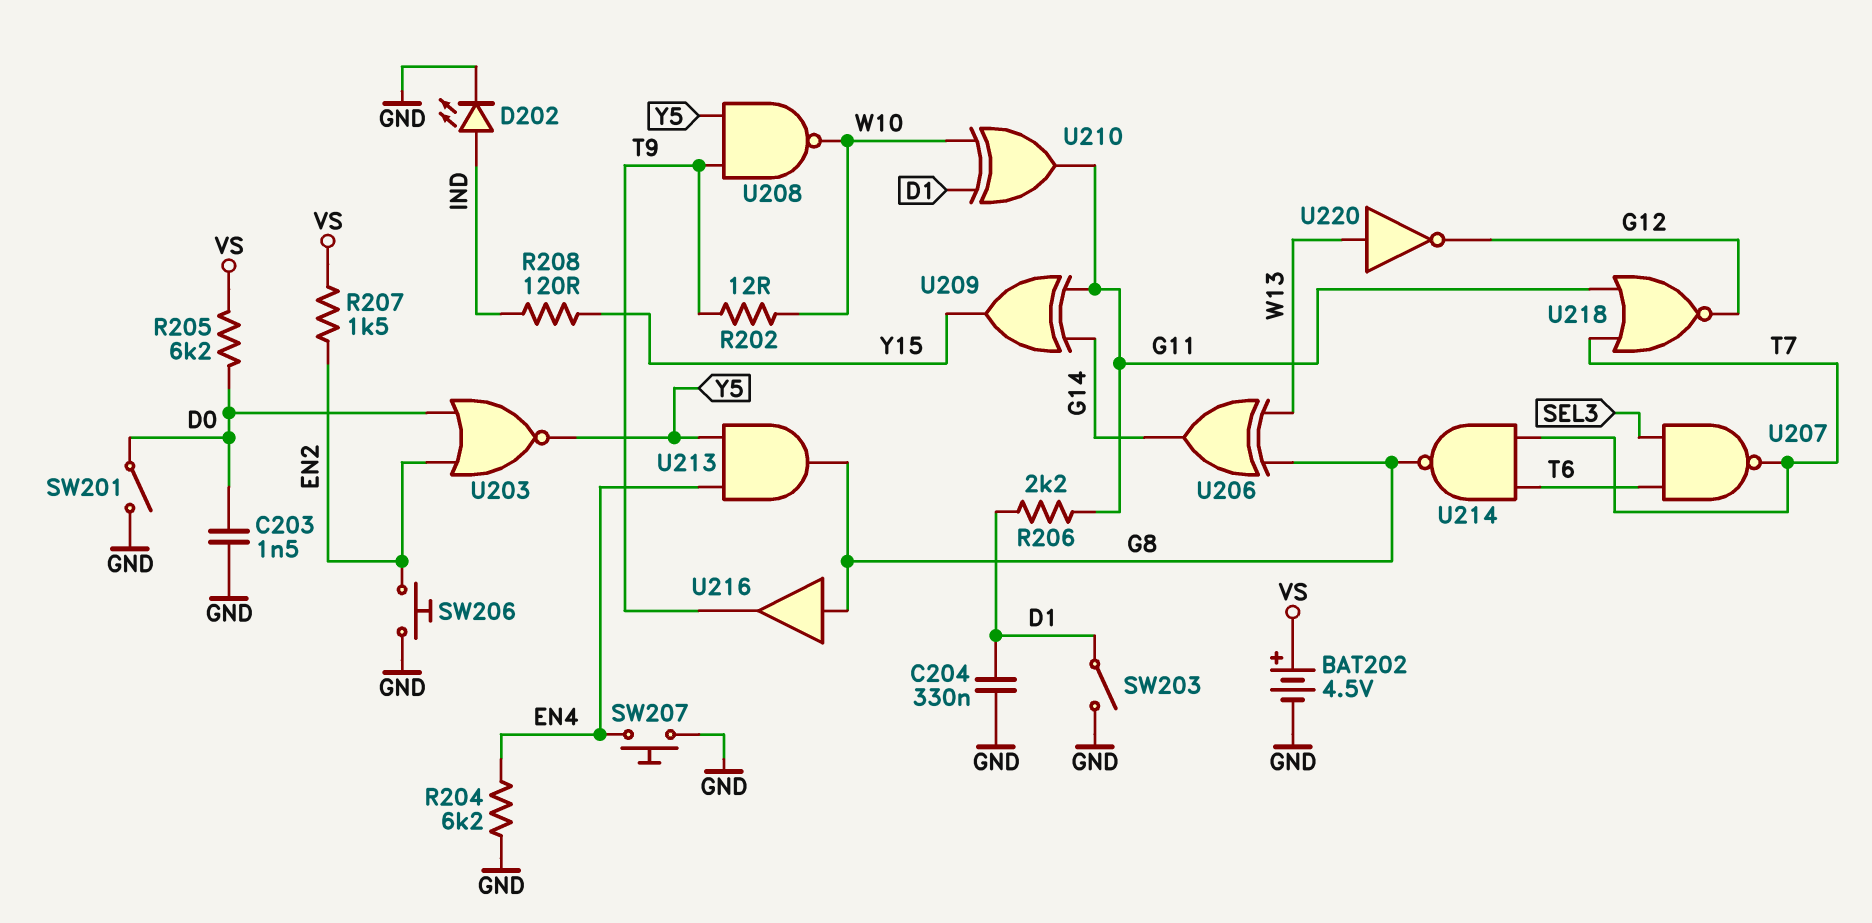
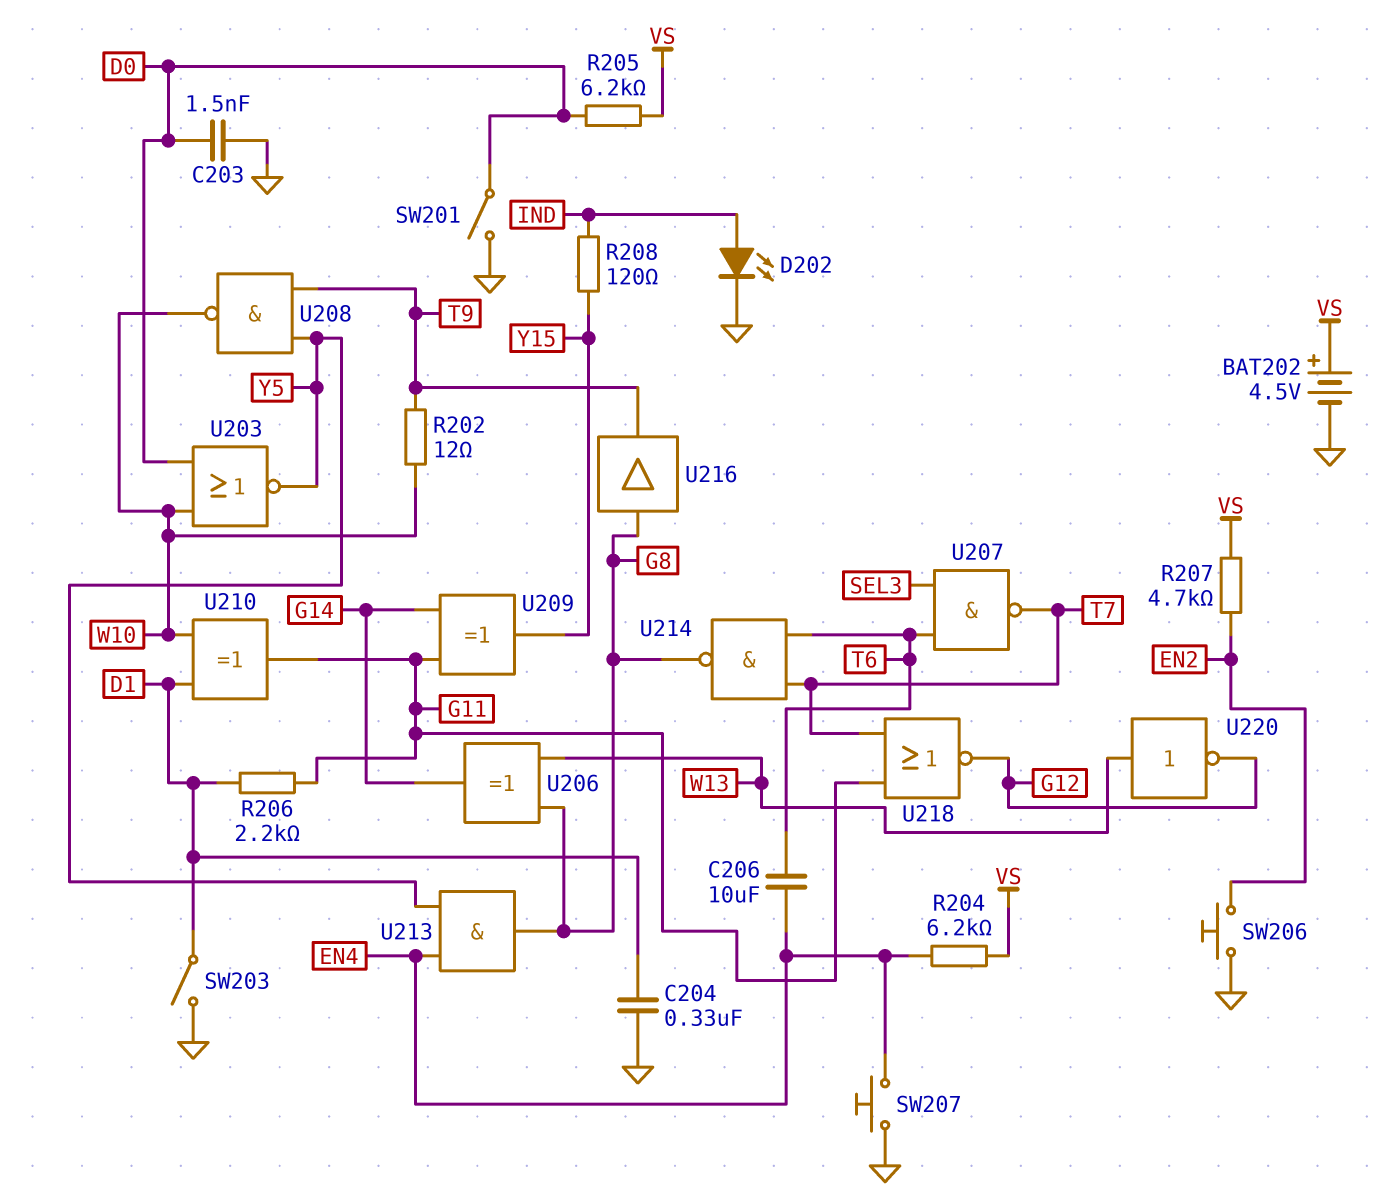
C206: none -> 10uF (EN4, T6)
R204: 6.2k (EN4, GND) -> 6.2k (EN4, VS)
R207: 1.5k (EN2, VS) -> 4.7k (EN2, VS)
U203: NOR (in D0, in EN2, out Y5) -> NOR (in D0, in W10, out Y5)

